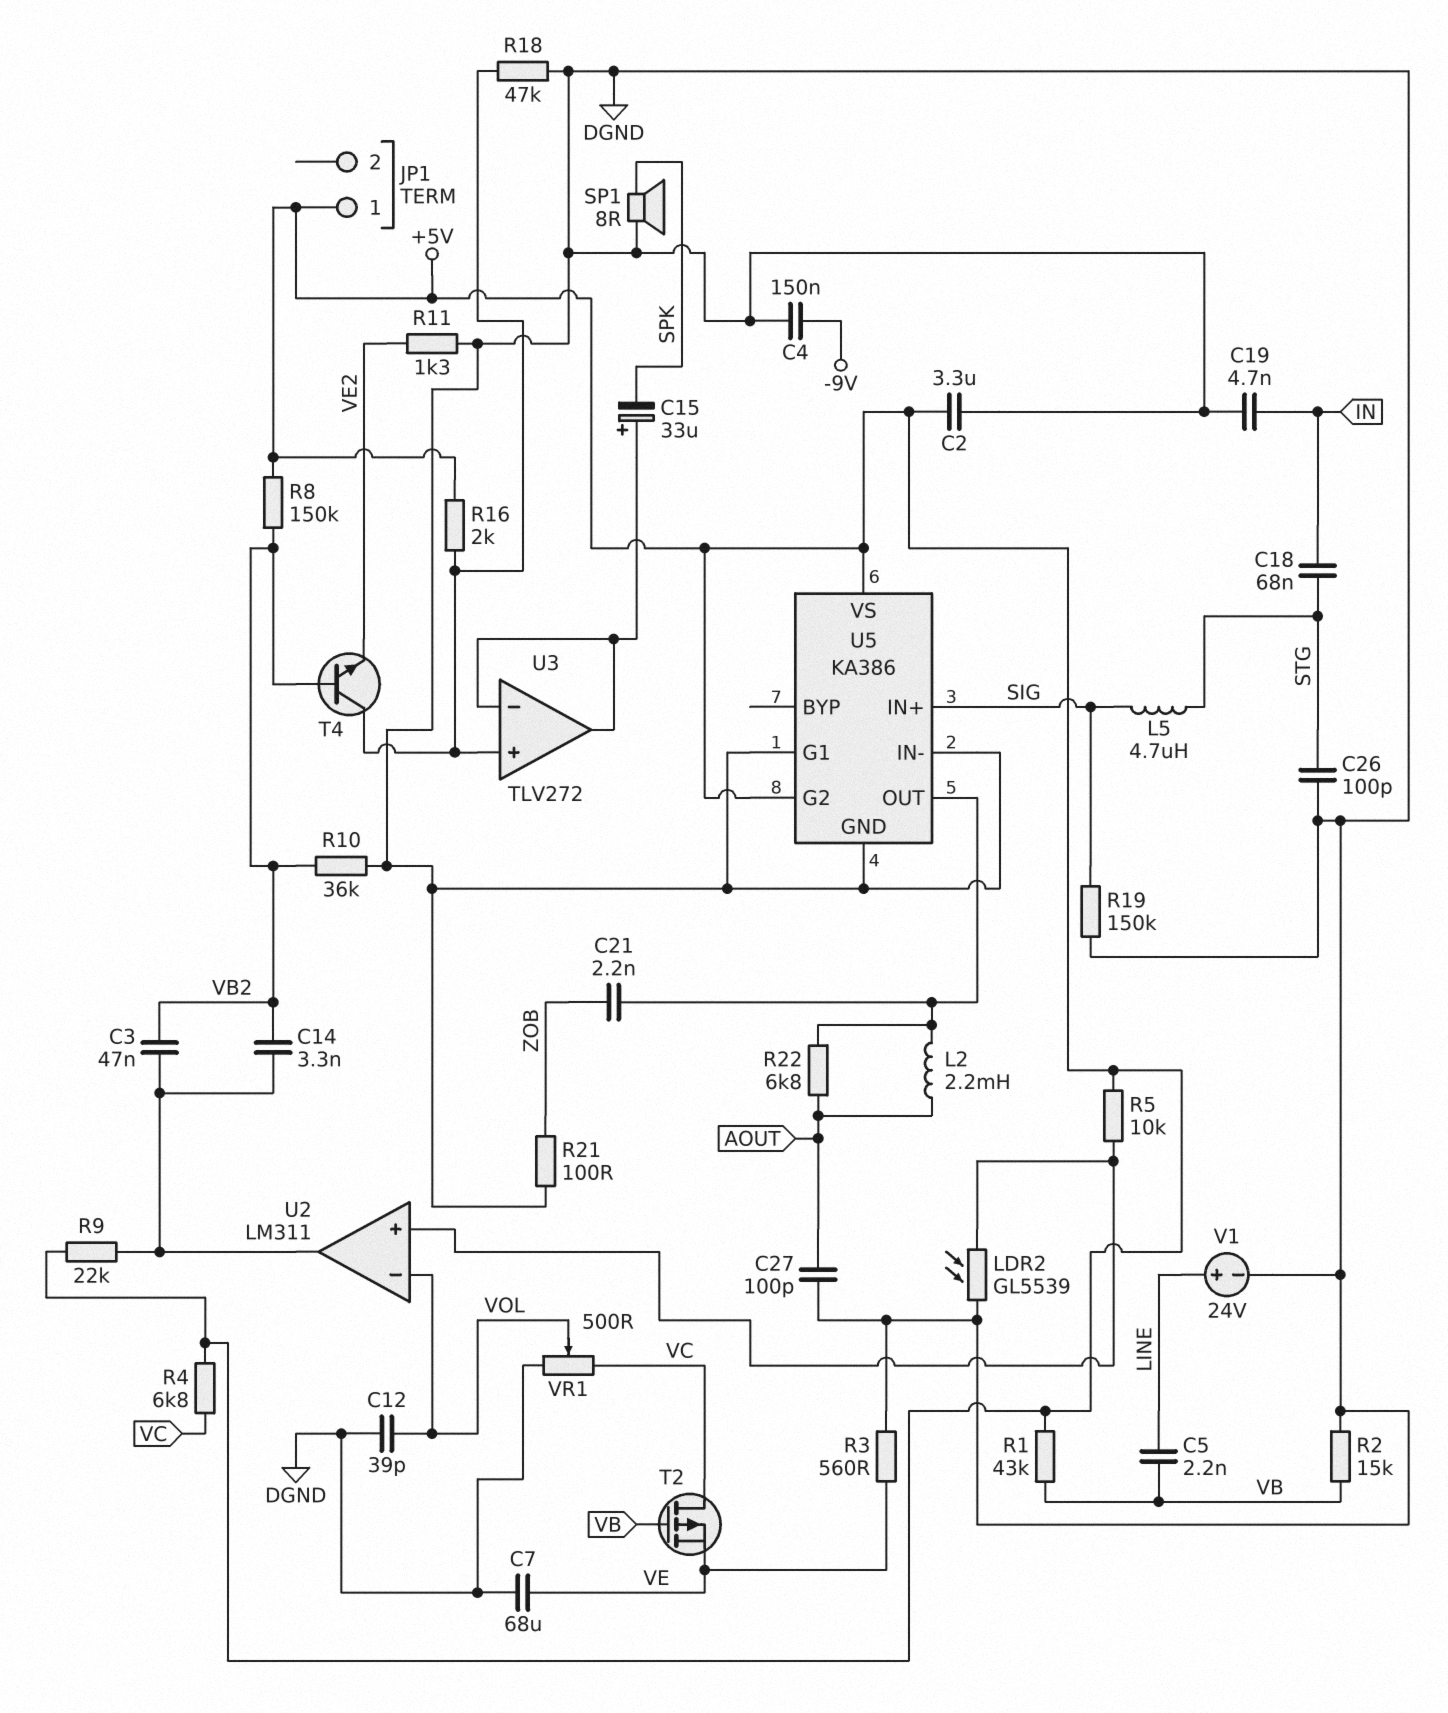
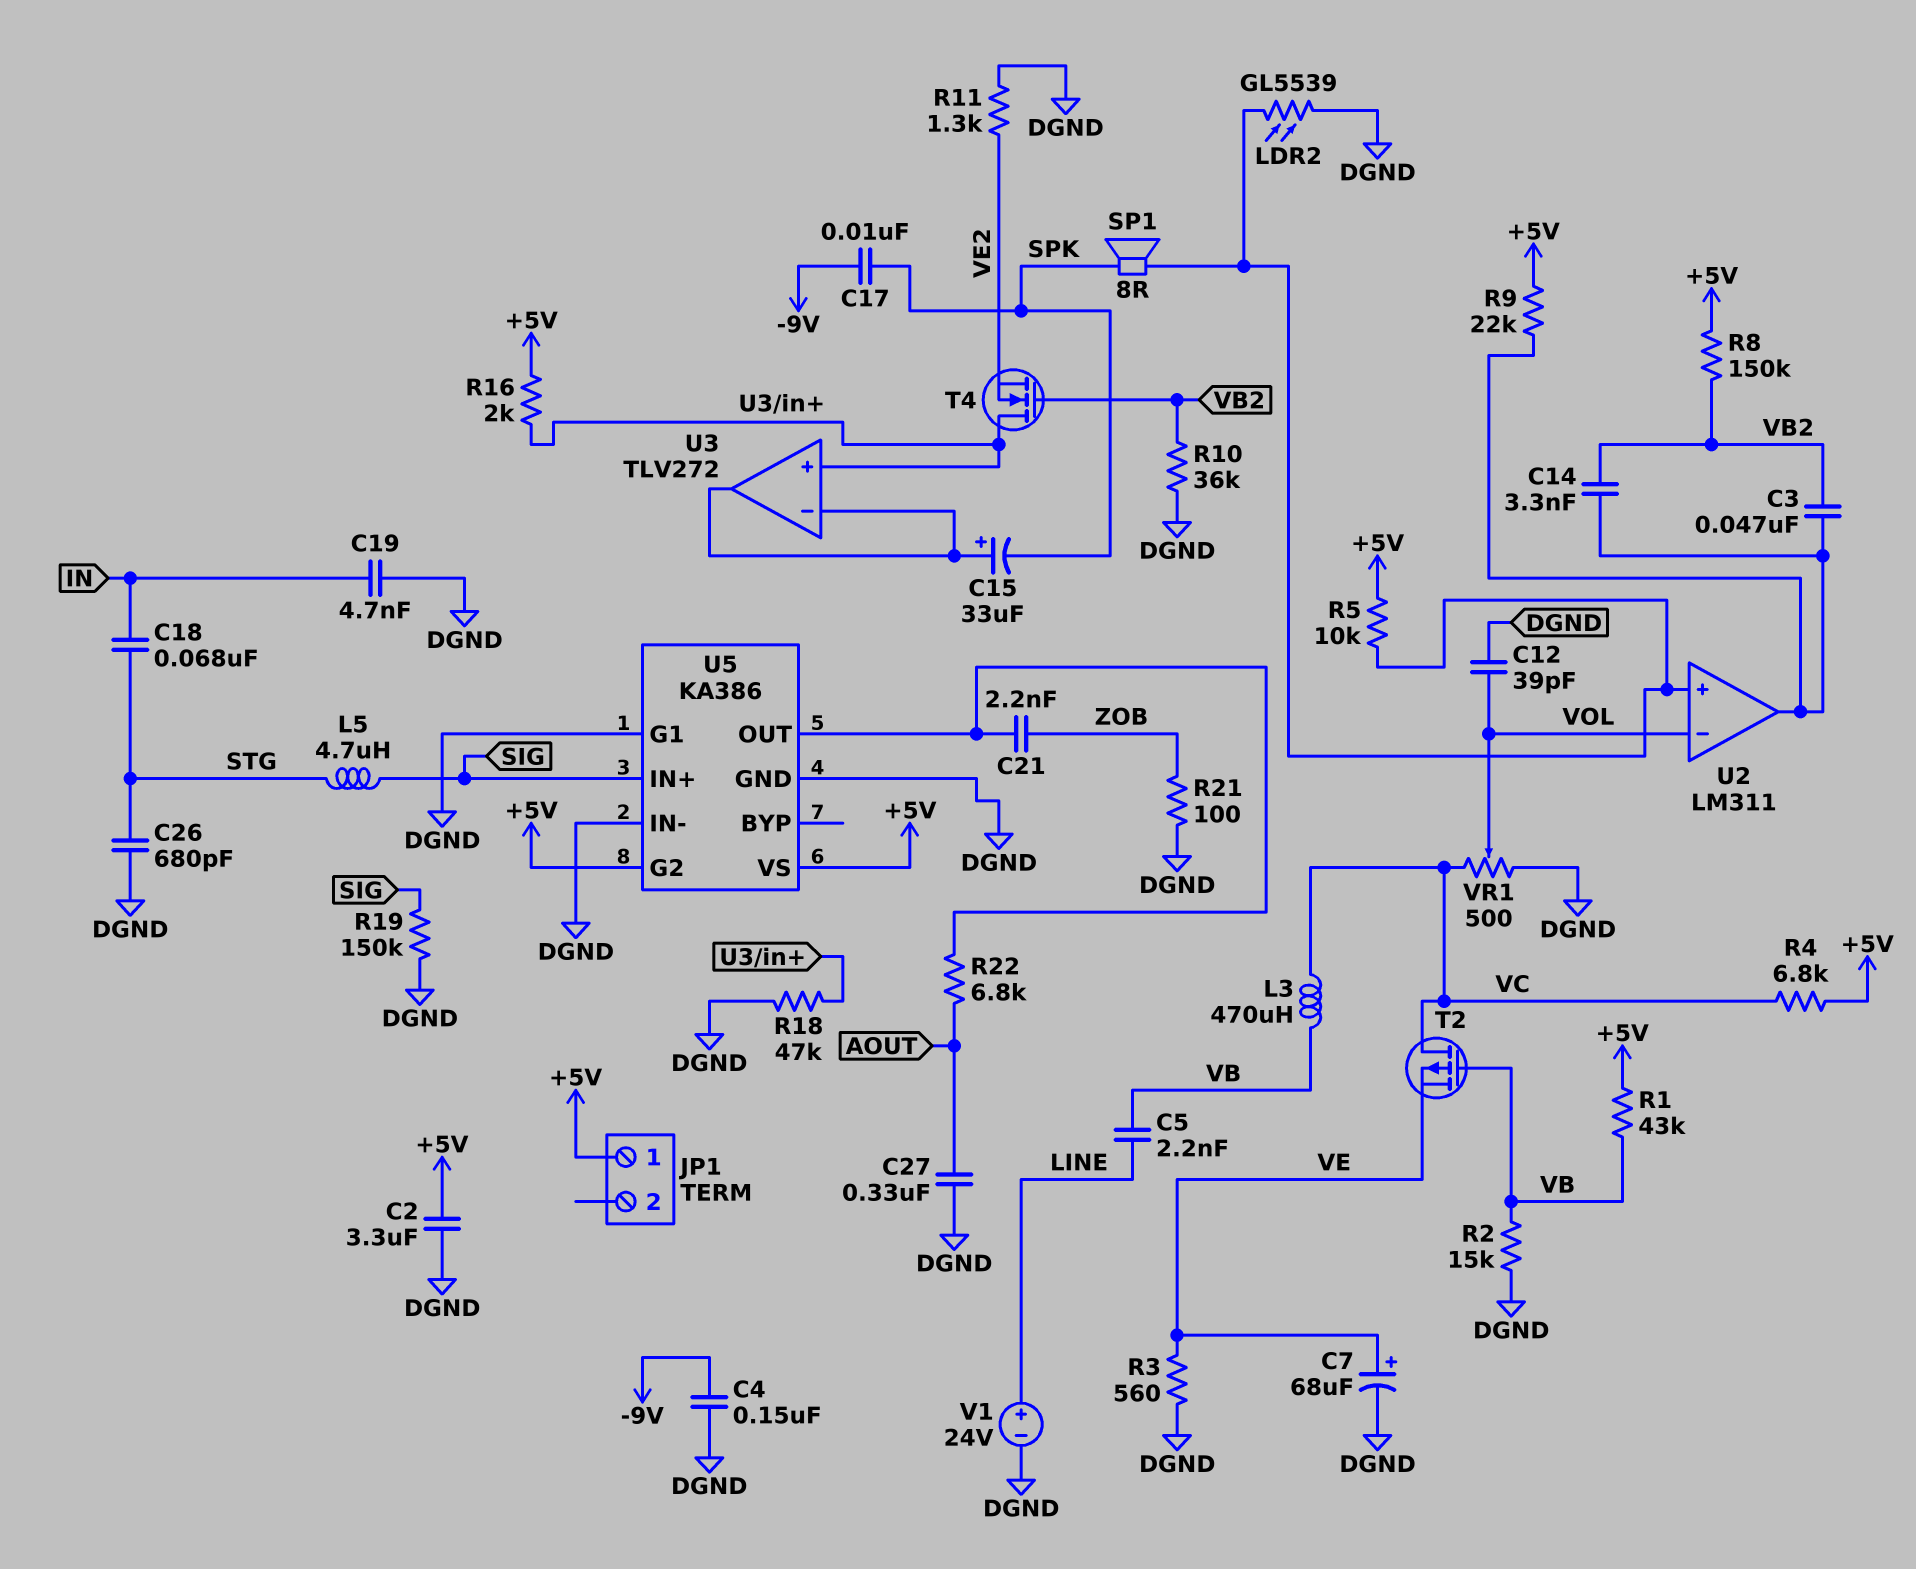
C7: 68uF (DGND, VE) -> 68uF (plus VE, minus DGND)
C17: none -> 10nF (-9V, SPK)
C26: 100pF (DGND, STG) -> 680pF (DGND, STG)
C27: 100pF (AOUT, DGND) -> 330nF (AOUT, DGND)
L2: 2.2mH (AOUT, U5/OUT) -> none
L3: none -> 470uH (VB, VC)
SP1: speaker 8R (DGND, SPK) -> speaker 8R (SPK, U2/in+)
T4: NPN (B VB2, C U3/in+, E VE2) -> NMOS (G VB2, D U3/in+, S VE2)

